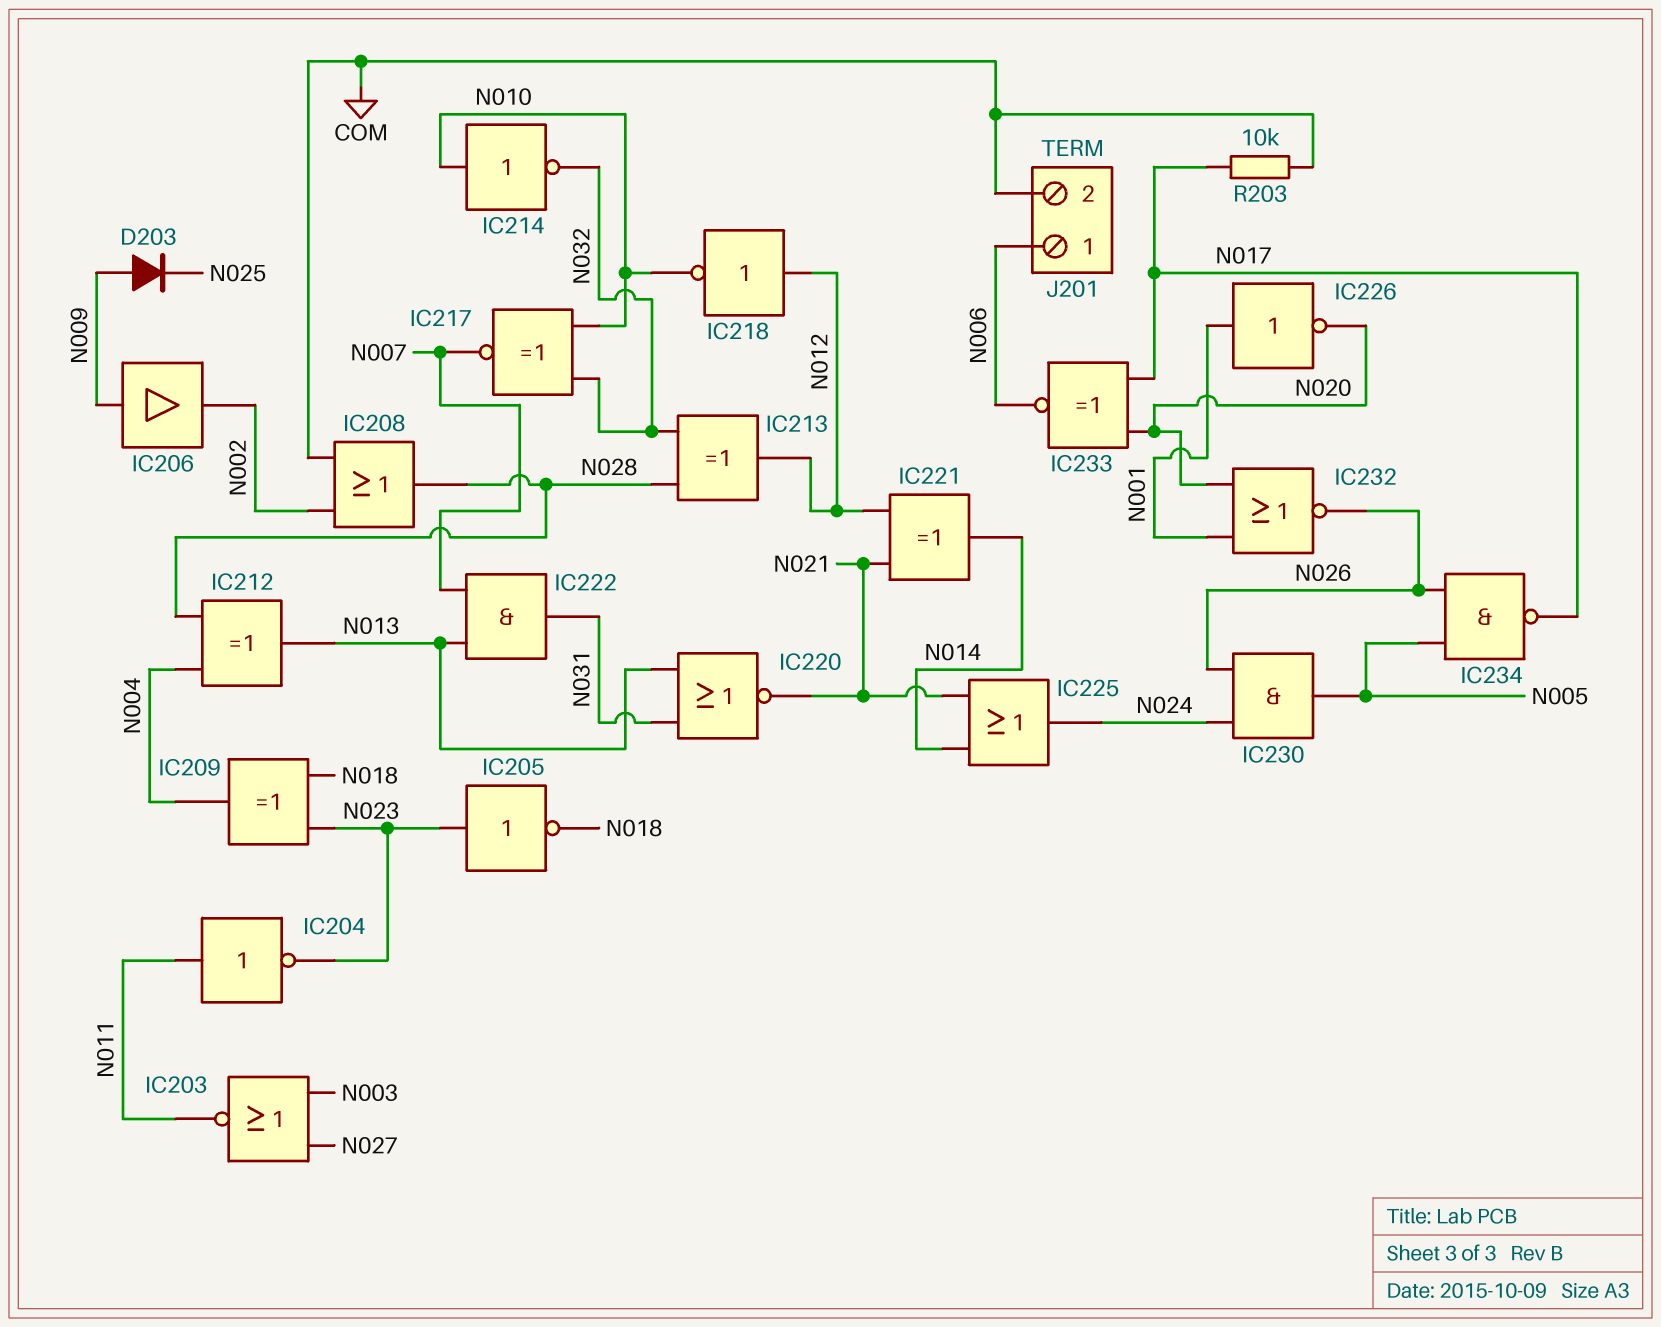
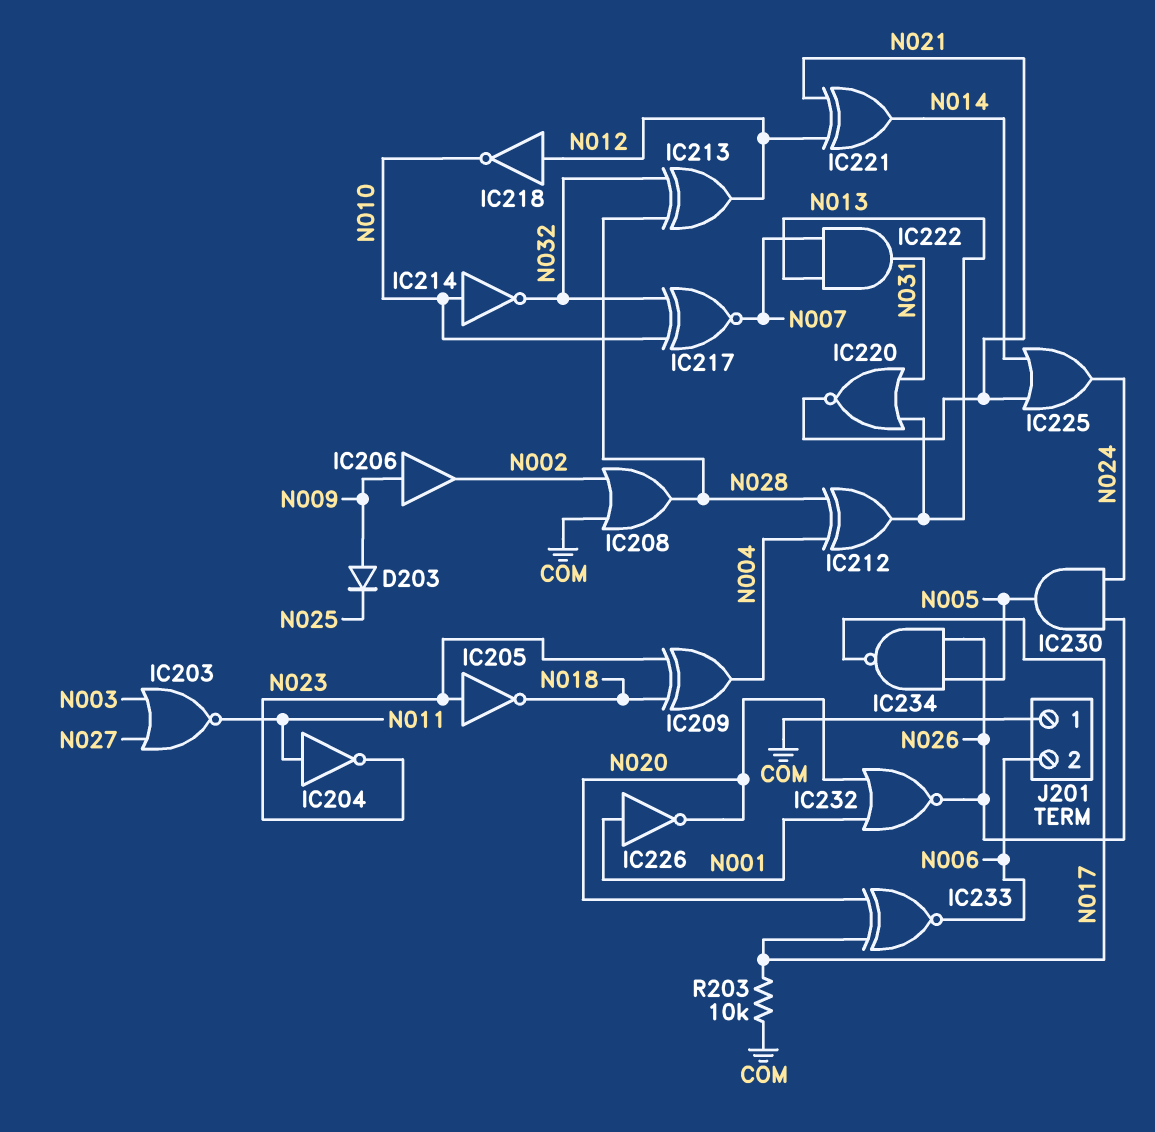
J201 pin 1: N006 -> COM
J201 pin 2: COM -> N006

